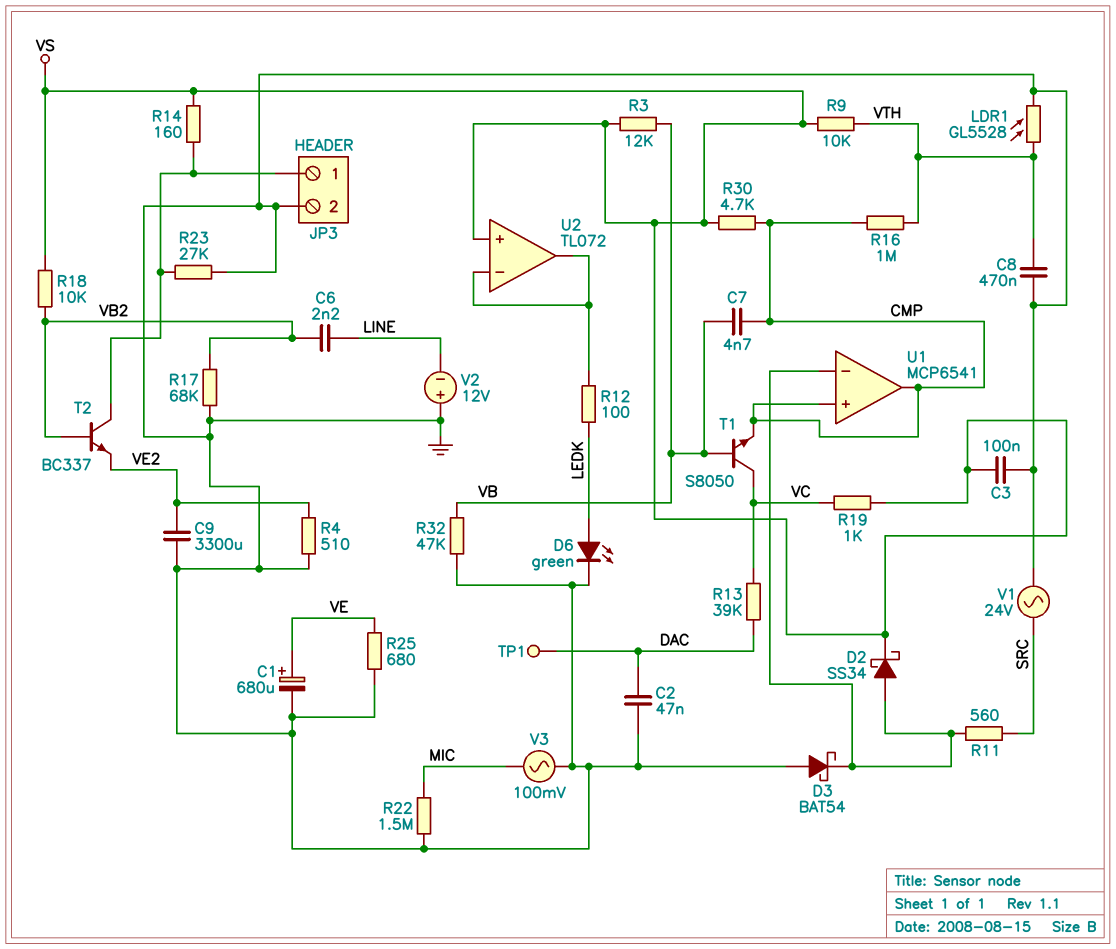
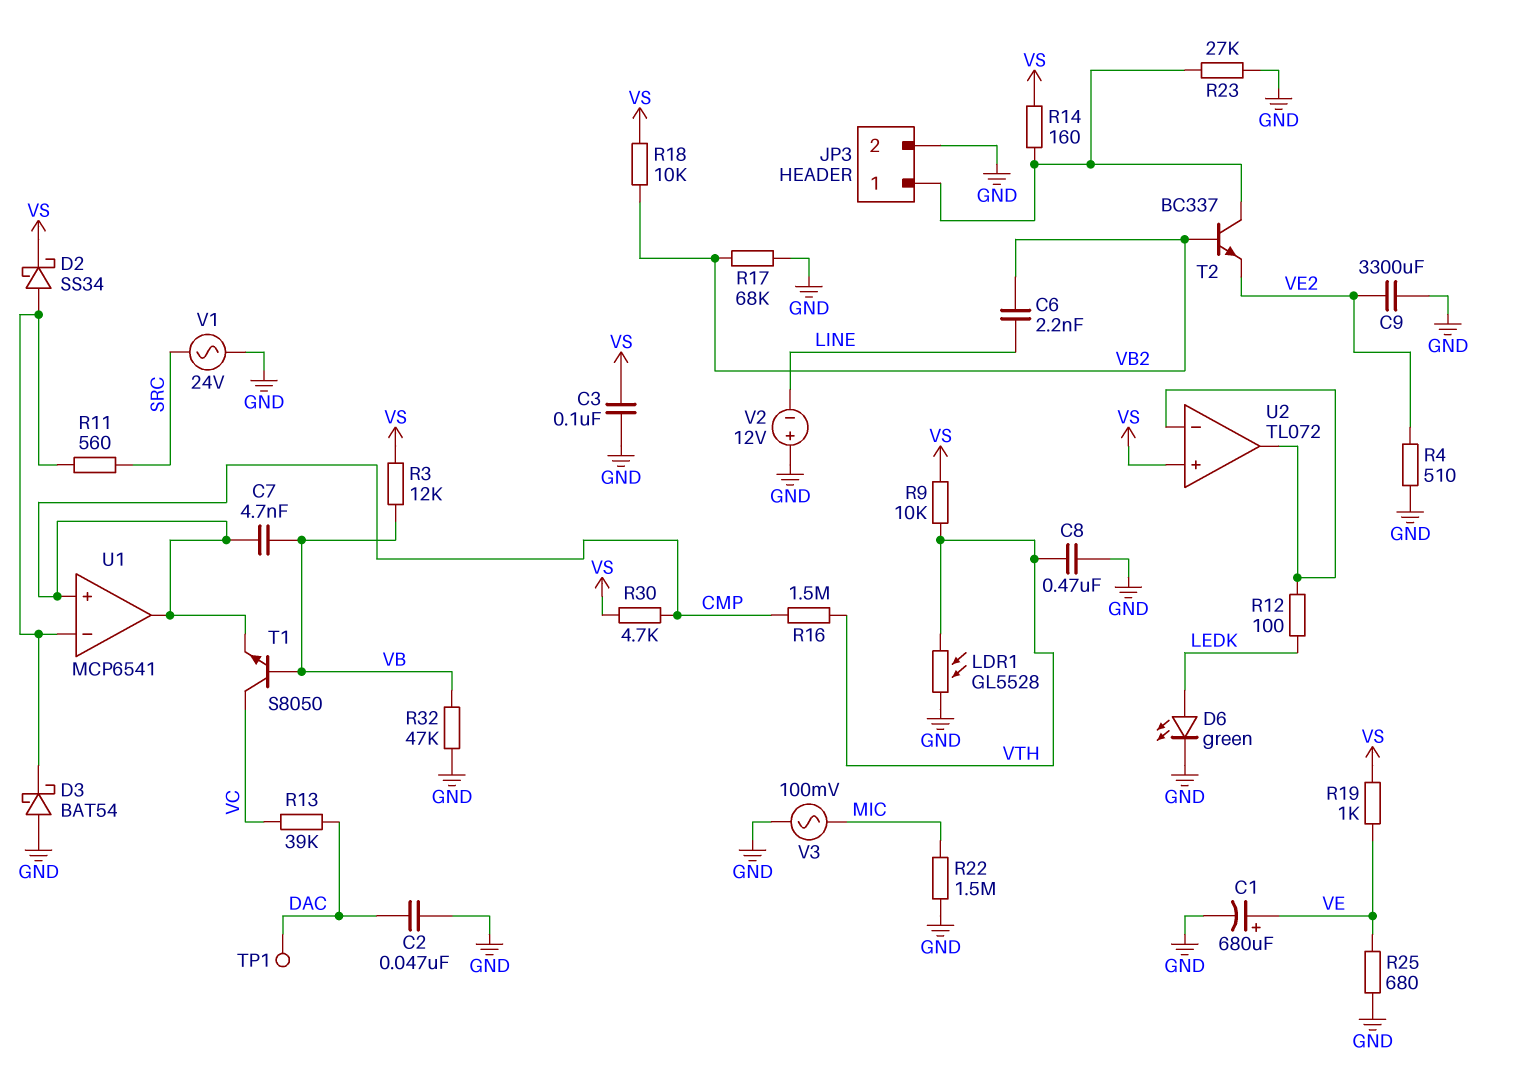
R16: 1M (CMP, VTH) -> 1.5M (CMP, VTH)
R19: 1k (VC, VS) -> 1k (VE, VS)

